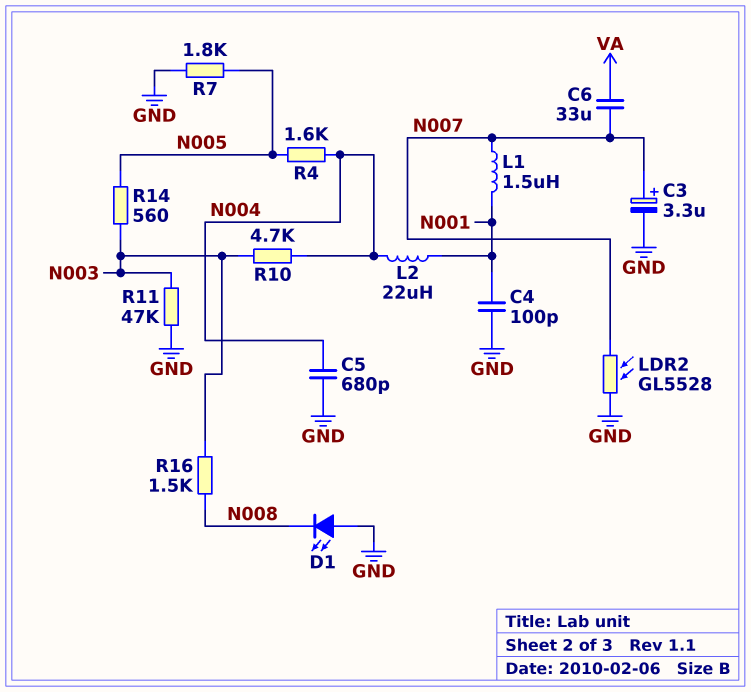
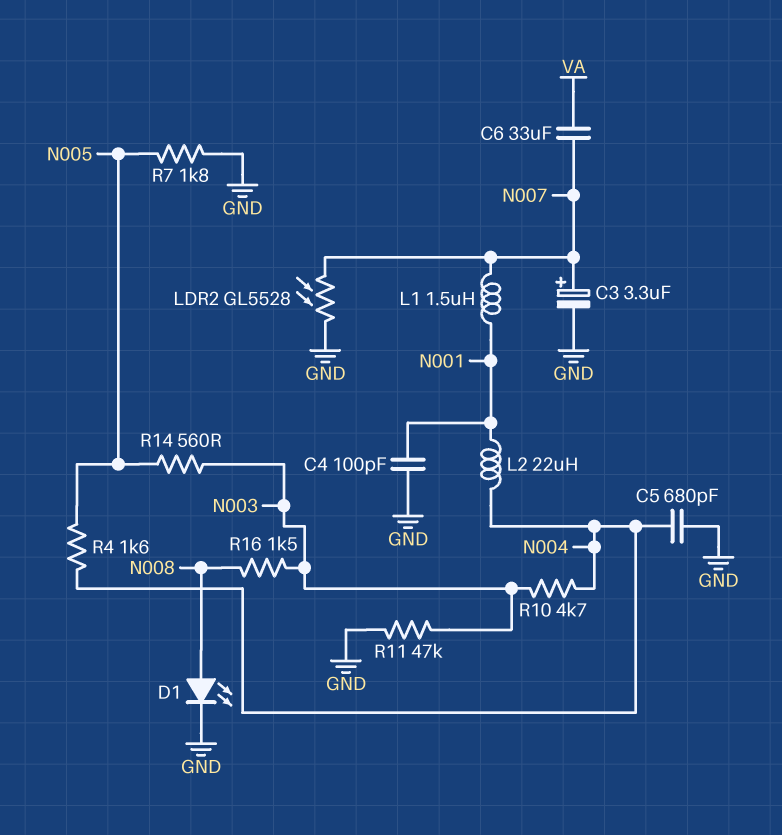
D1: LED (A GND, K N008) -> LED (A N008, K GND)

